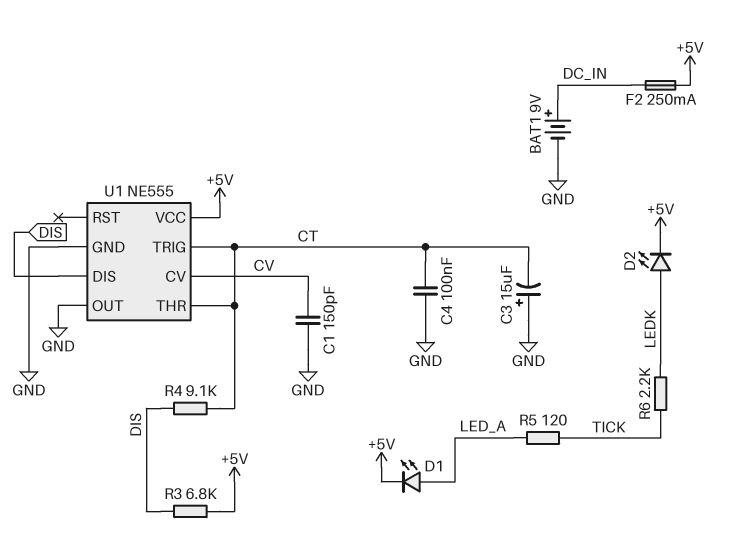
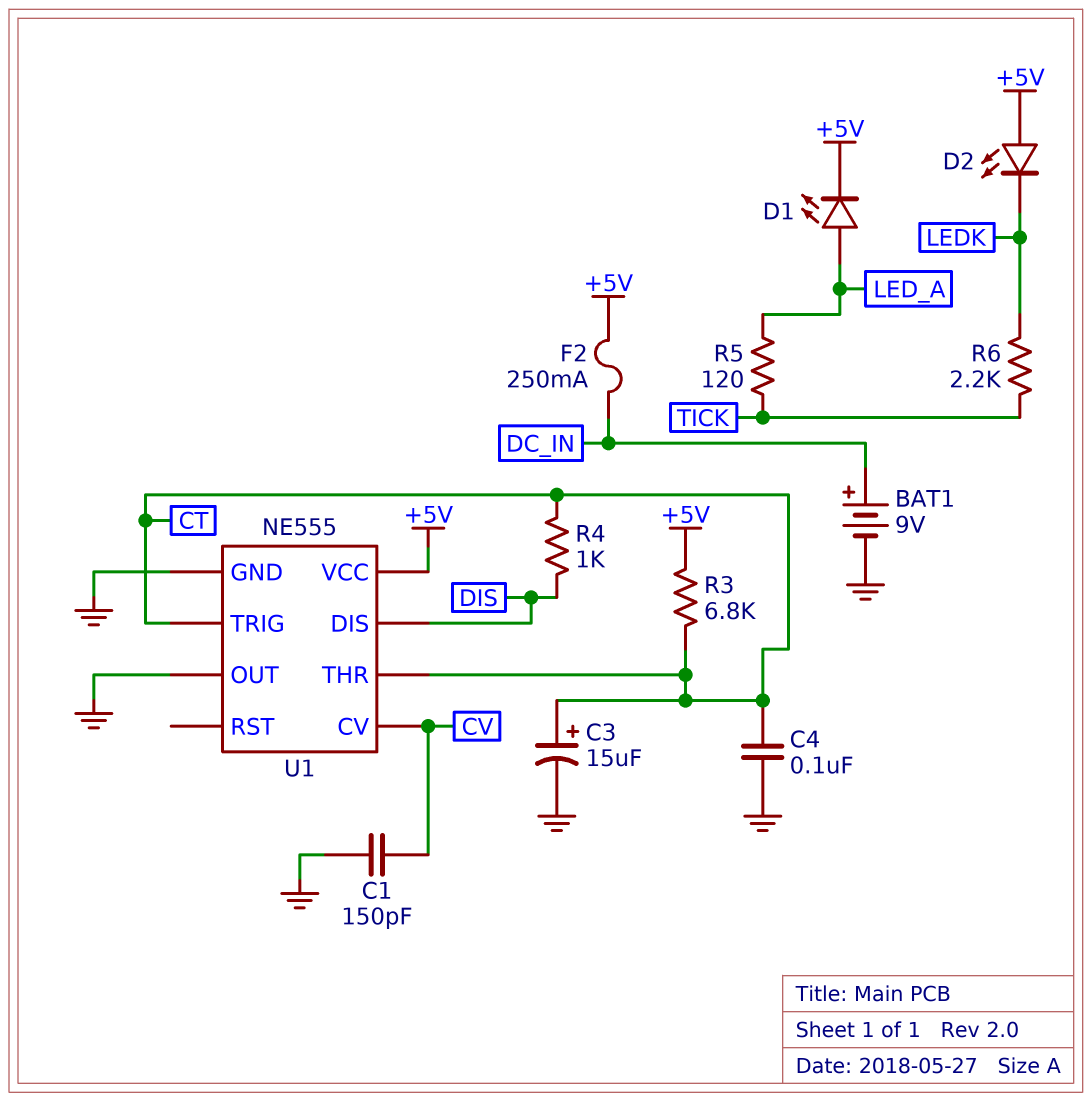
C3: 15uF (plus GND, minus CT) -> 15uF (plus CT, minus GND)
D2: LED (A LEDK, K +5V) -> LED (A +5V, K LEDK)
R3: 6.8k (+5V, DIS) -> 6.8k (+5V, CT)
R4: 9.1k (CT, DIS) -> 1k (CT, DIS)

